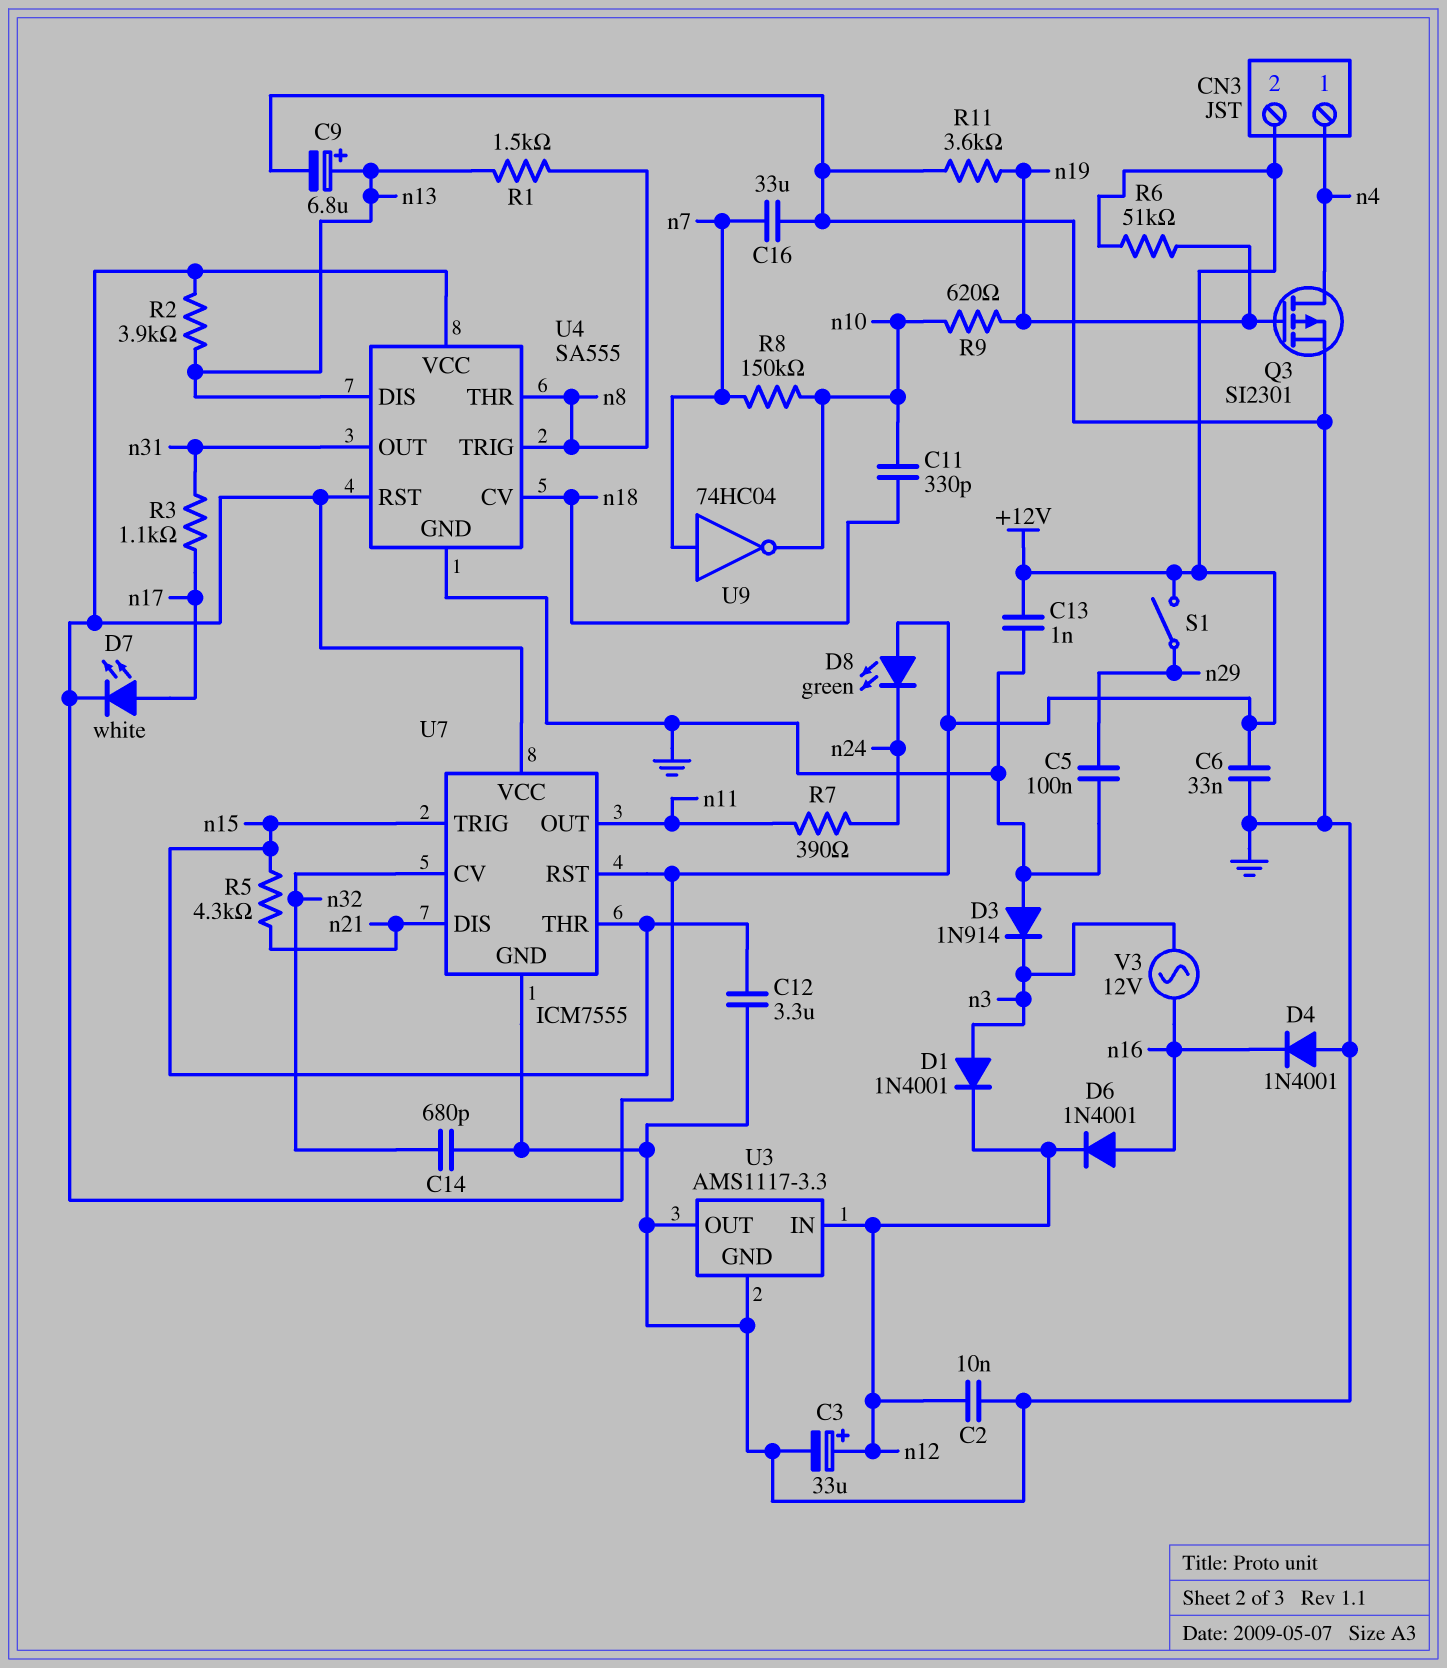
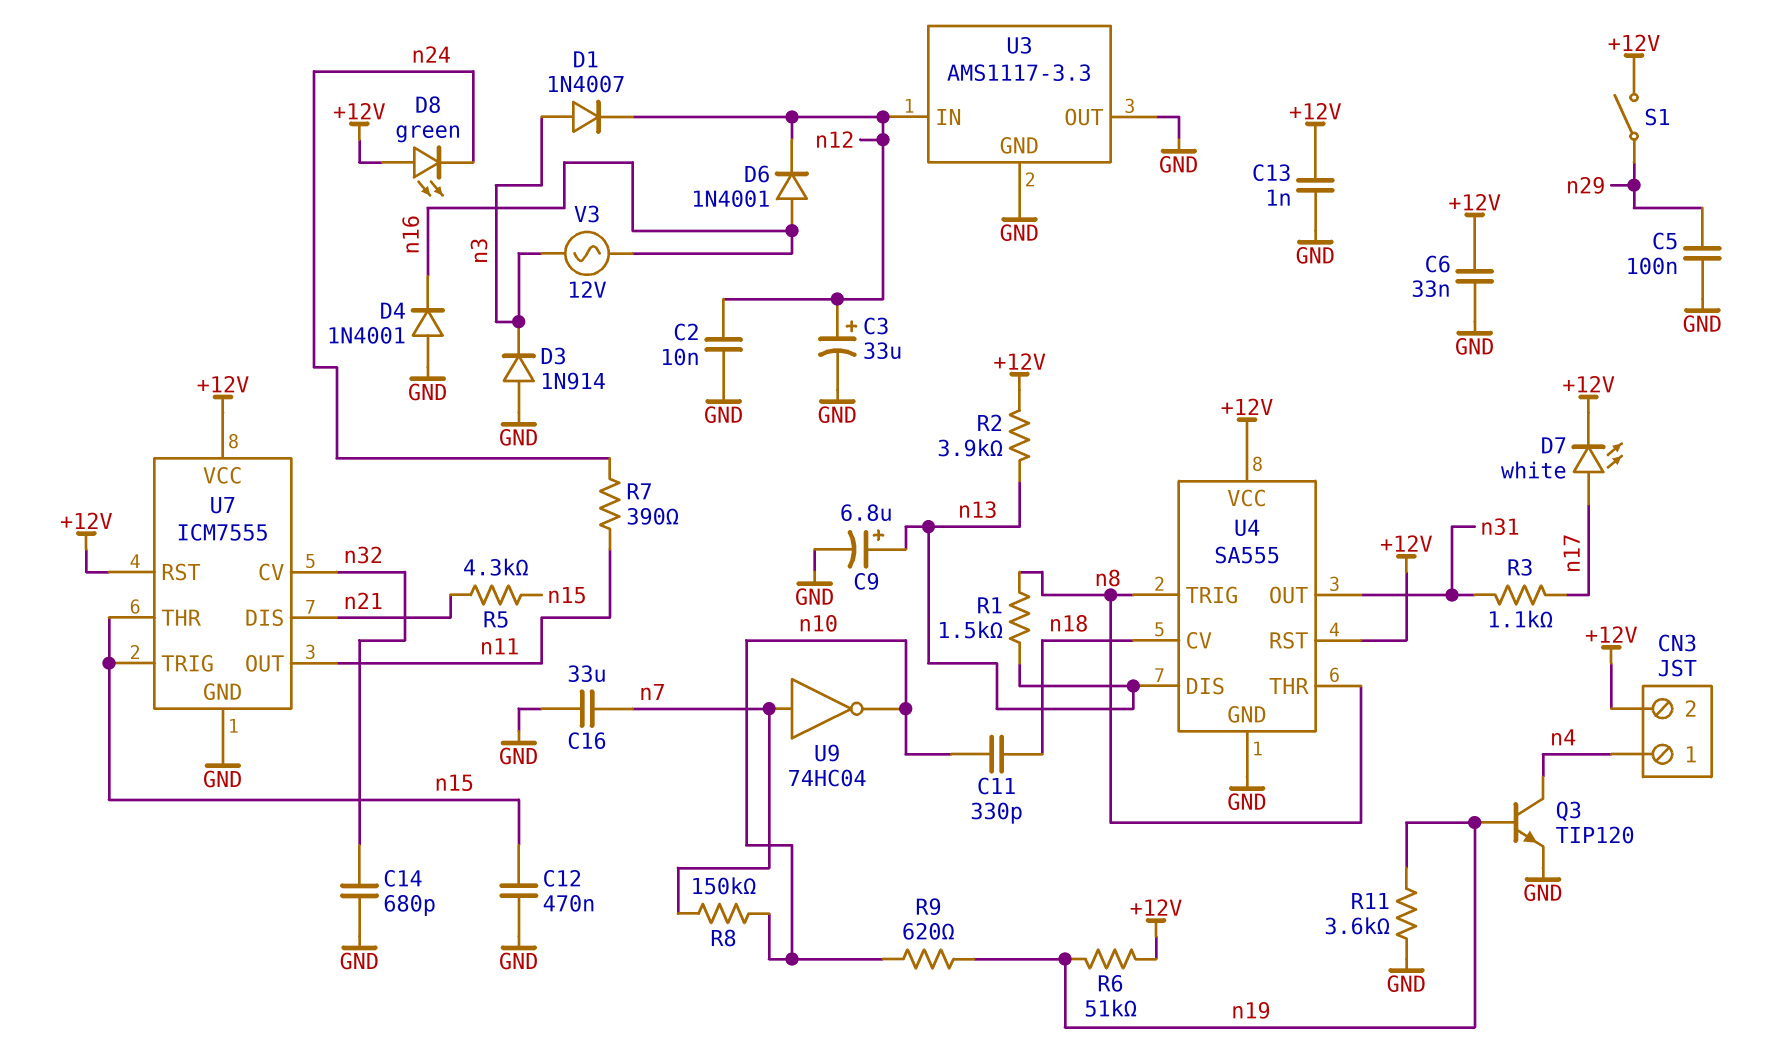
C12: 3.3uF (GND, n15) -> 470nF (GND, n15)
D1: diode 1N4001 (A n3, K n12) -> diode 1N4007 (A n3, K n12)
Q3: PMOS SI2301 (G n19, D n4, S GND) -> NPN TIP120 (B n19, C n4, E GND)

